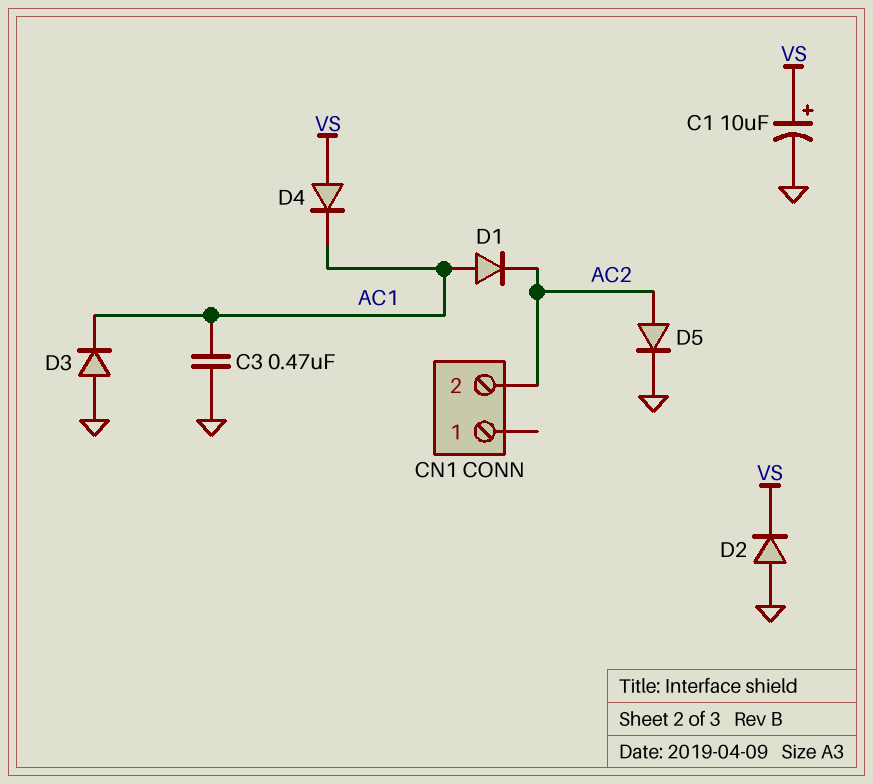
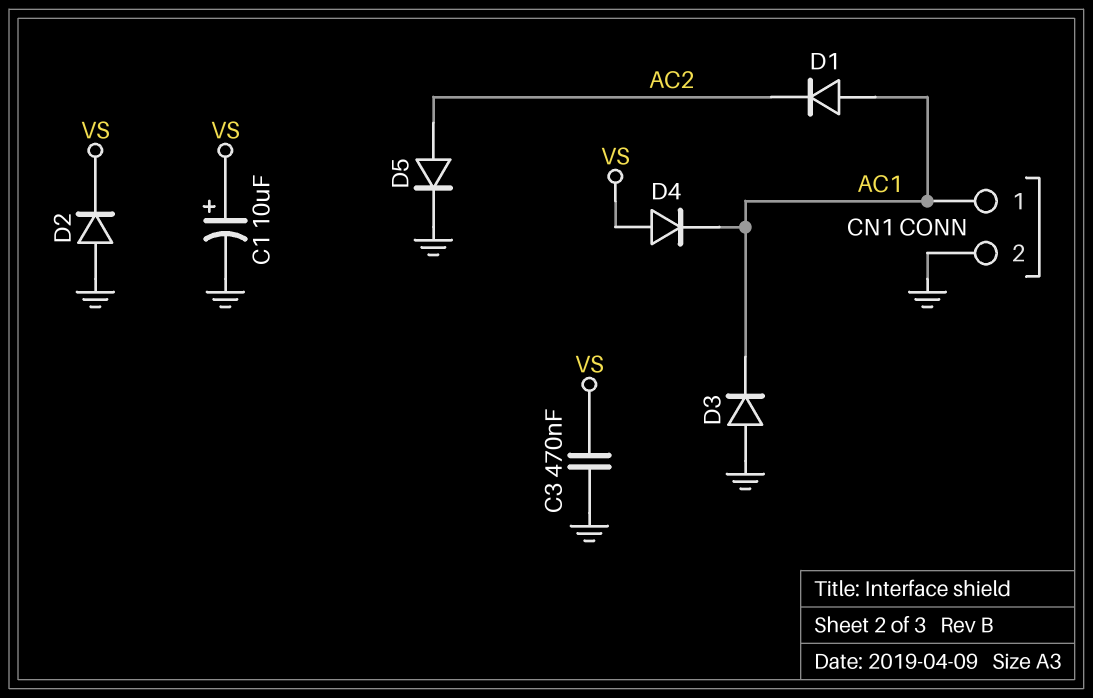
C3: 470nF (AC1, GND) -> 470nF (GND, VS)
CN1 pin 1: none -> AC1
CN1 pin 2: AC2 -> GND

